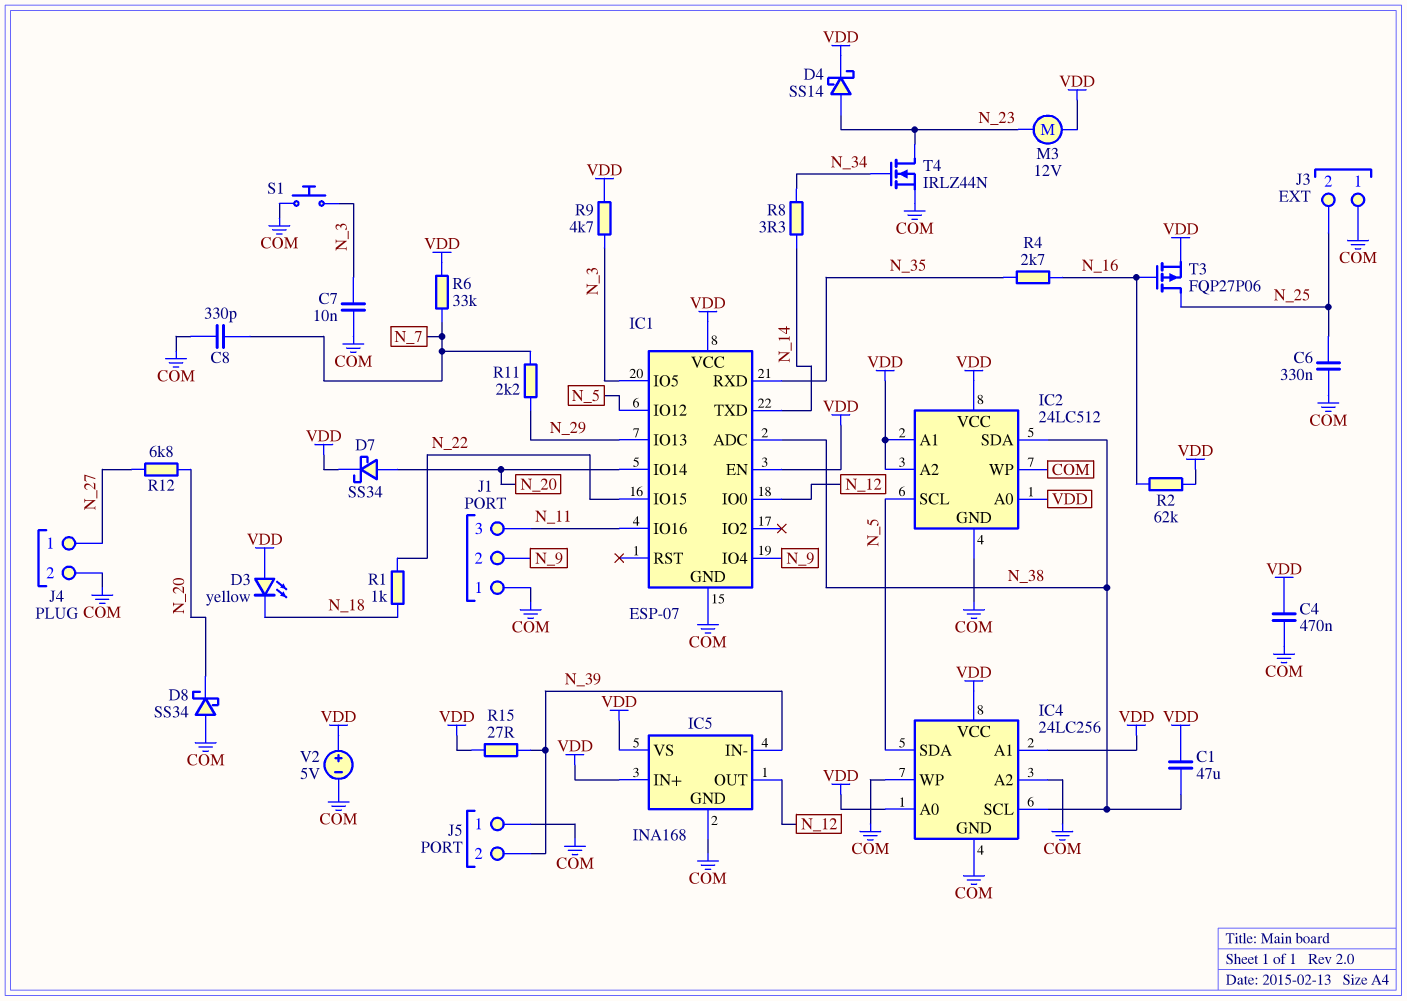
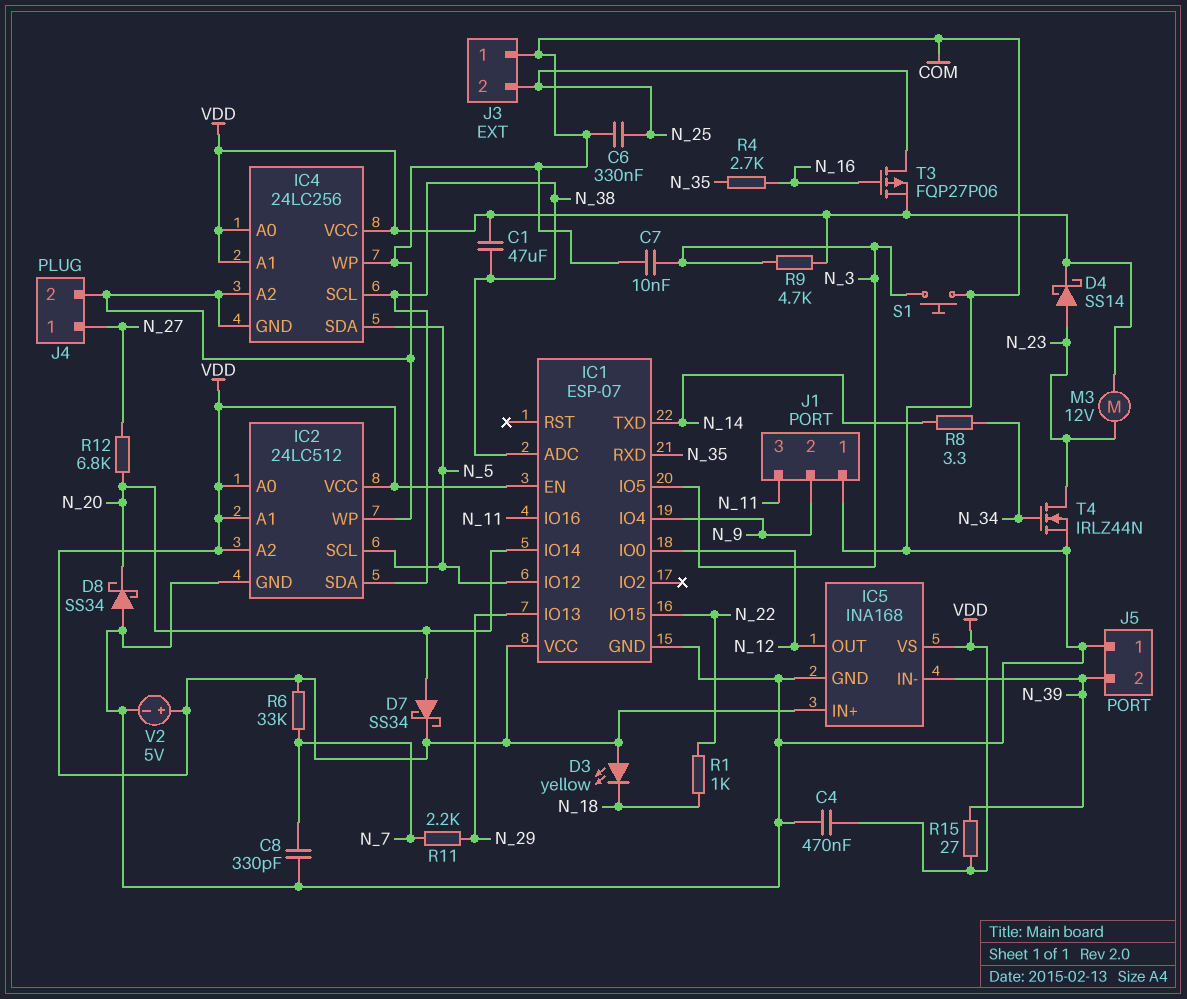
R2: 62k (N_16, VDD) -> none

